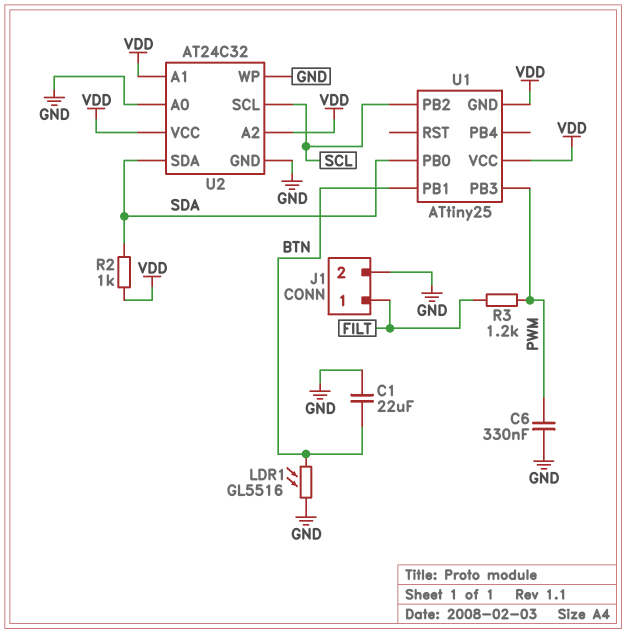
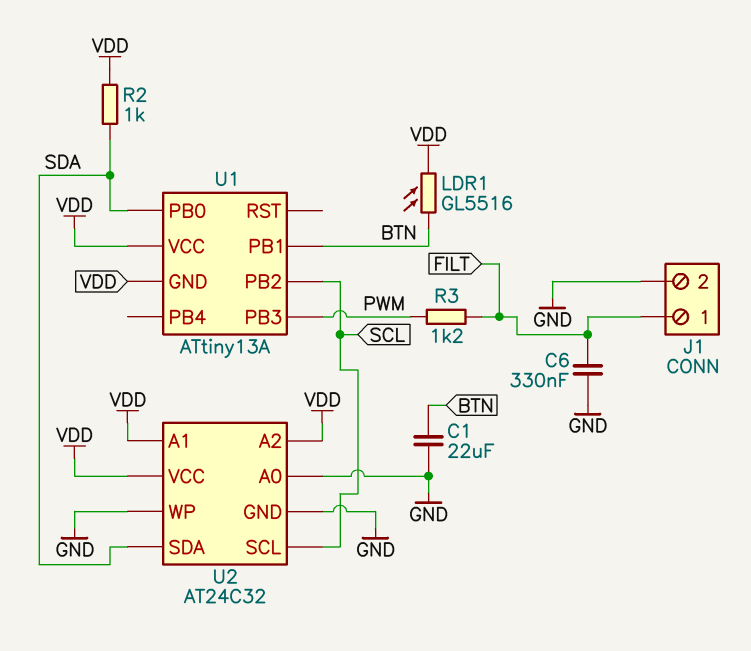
C6: 330nF (GND, PWM) -> 330nF (FILT, GND)
LDR1: GL5516 (BTN, GND) -> GL5516 (BTN, VDD)
U1: ATtiny25 -> ATtiny13A

